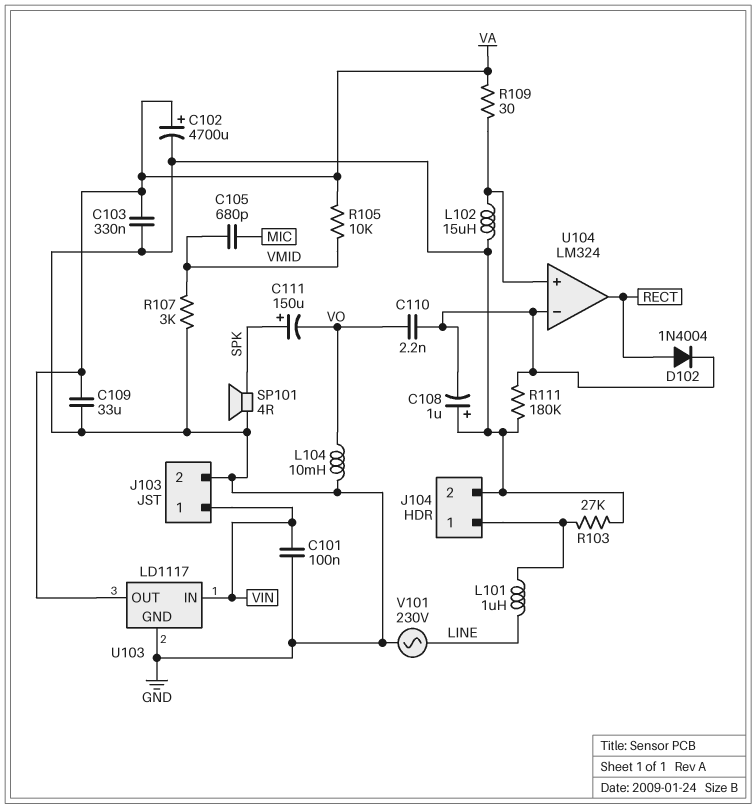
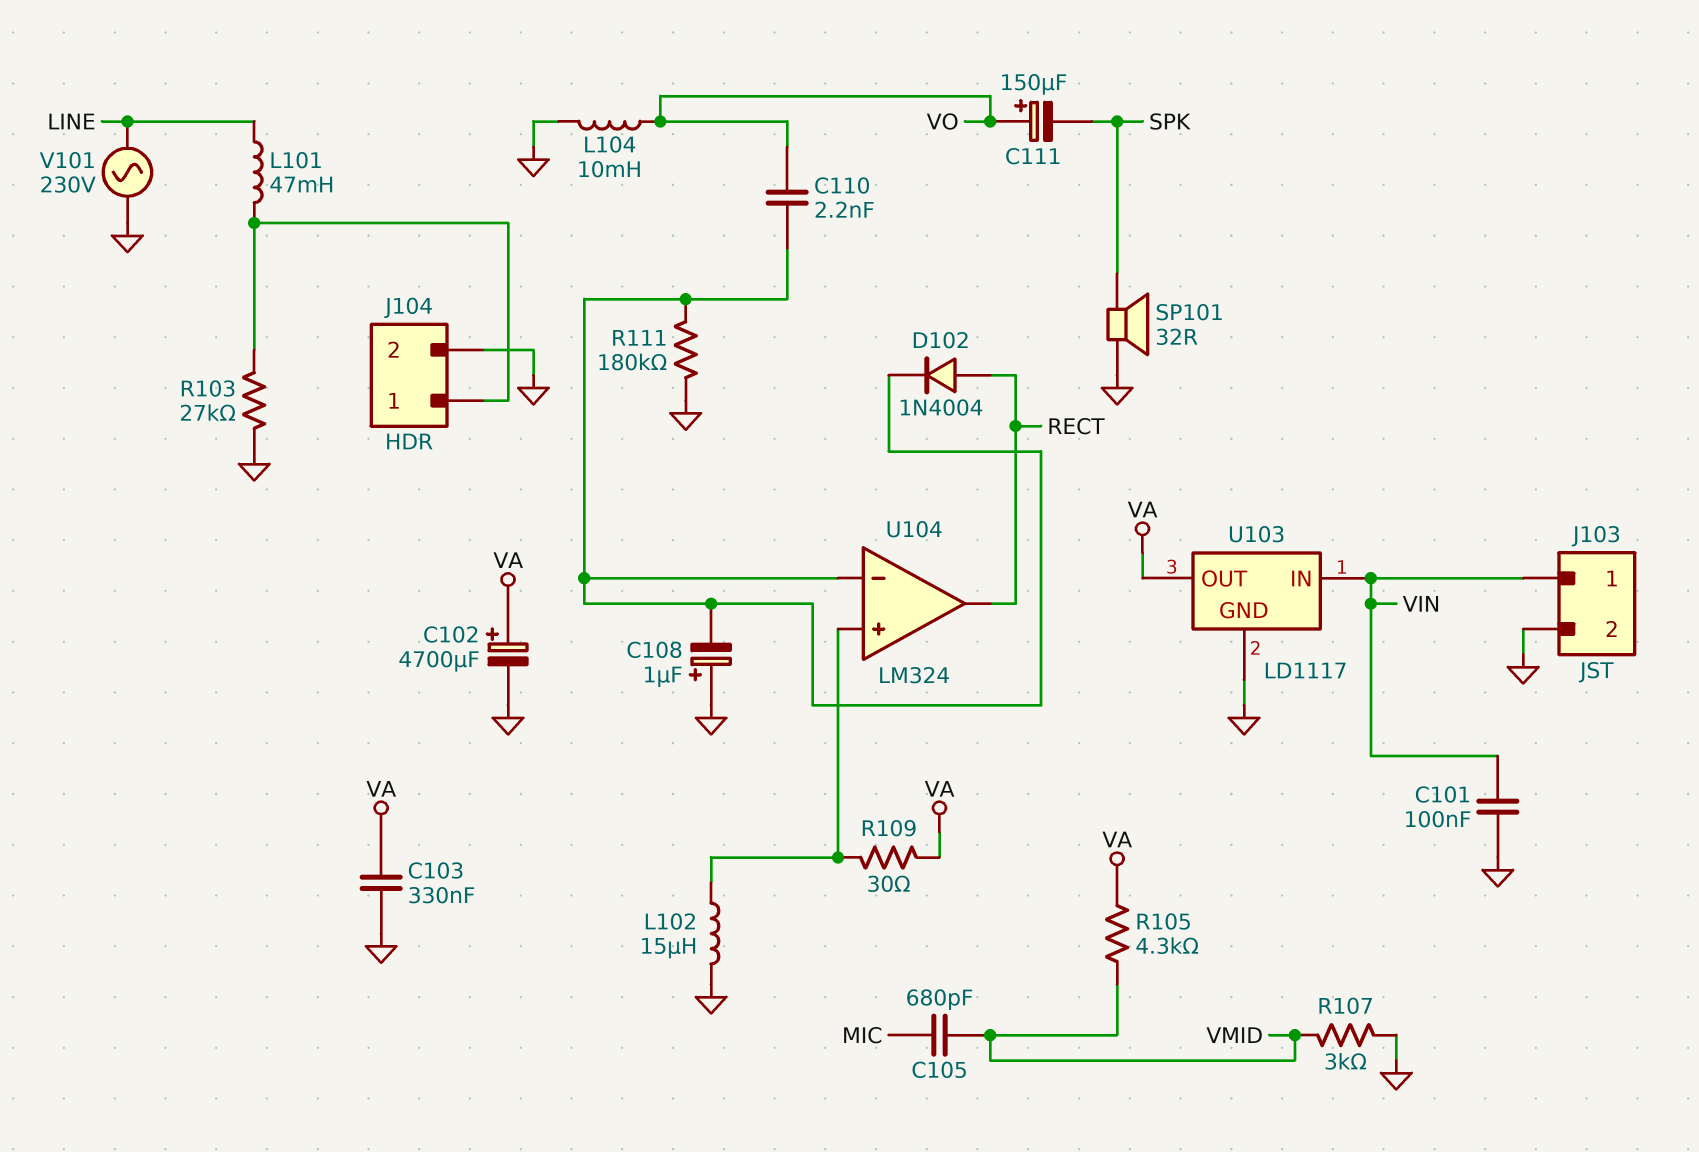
C109: 33uF (GND, VA) -> none
C111: 150uF (plus SPK, minus VO) -> 150uF (plus VO, minus SPK)
L101: 1uH (J104/1, LINE) -> 47mH (J104/1, LINE)
R105: 10k (VA, VMID) -> 4.3k (VA, VMID)
SP101: speaker 4R (GND, SPK) -> speaker 32R (GND, SPK)

